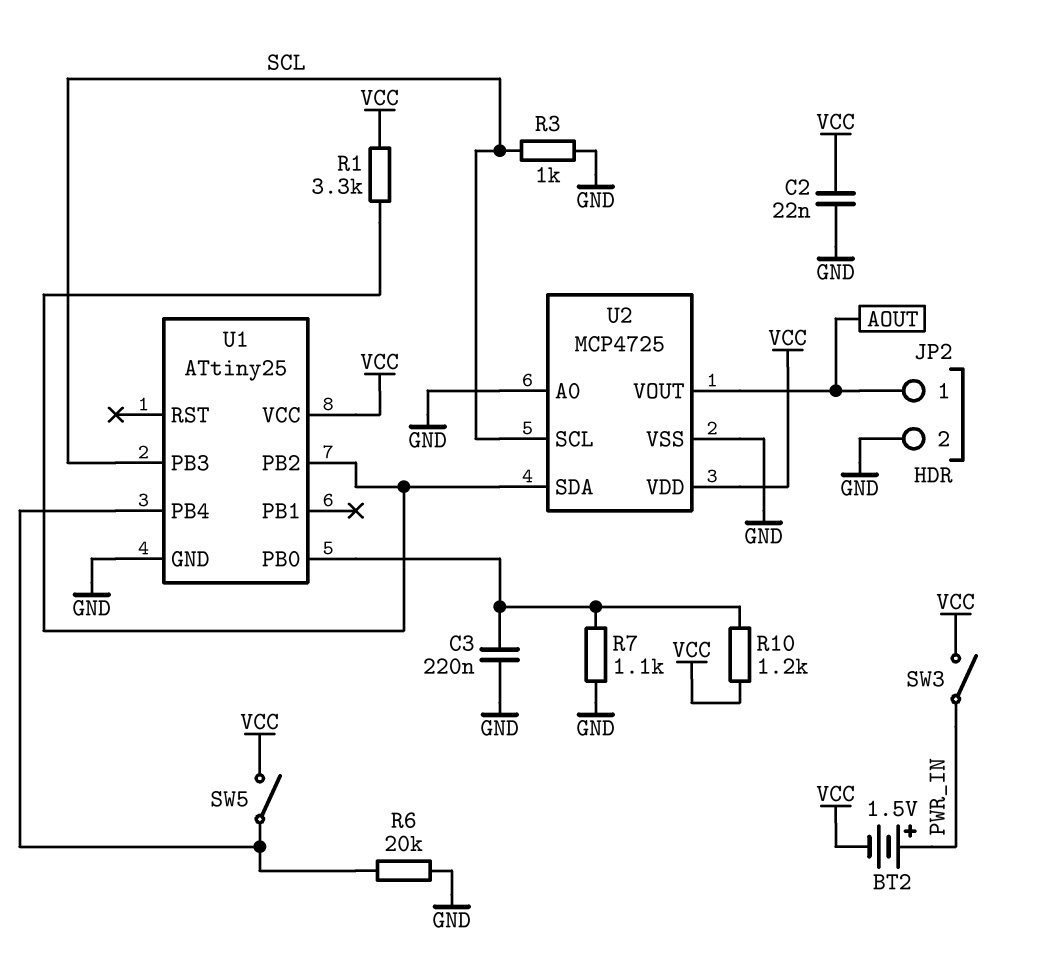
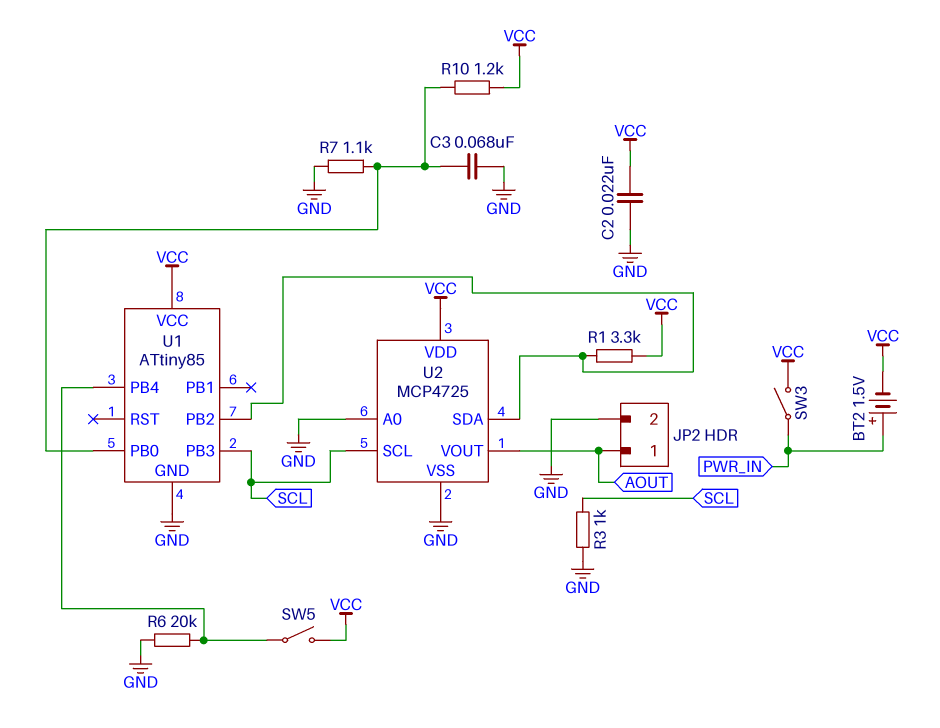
C3: 220nF (GND, U1/PB0) -> 68nF (GND, U1/PB0)
U1: ATtiny25 -> ATtiny85

